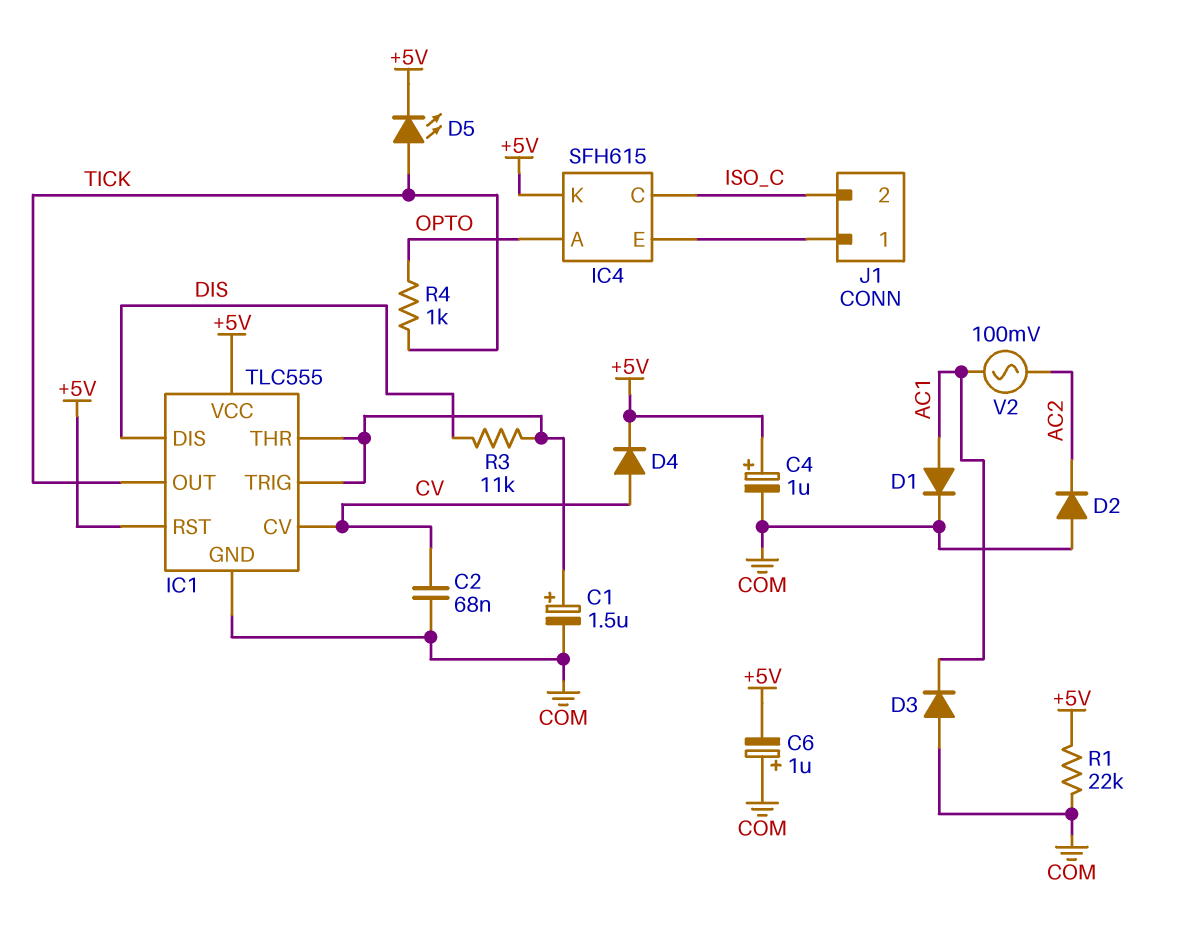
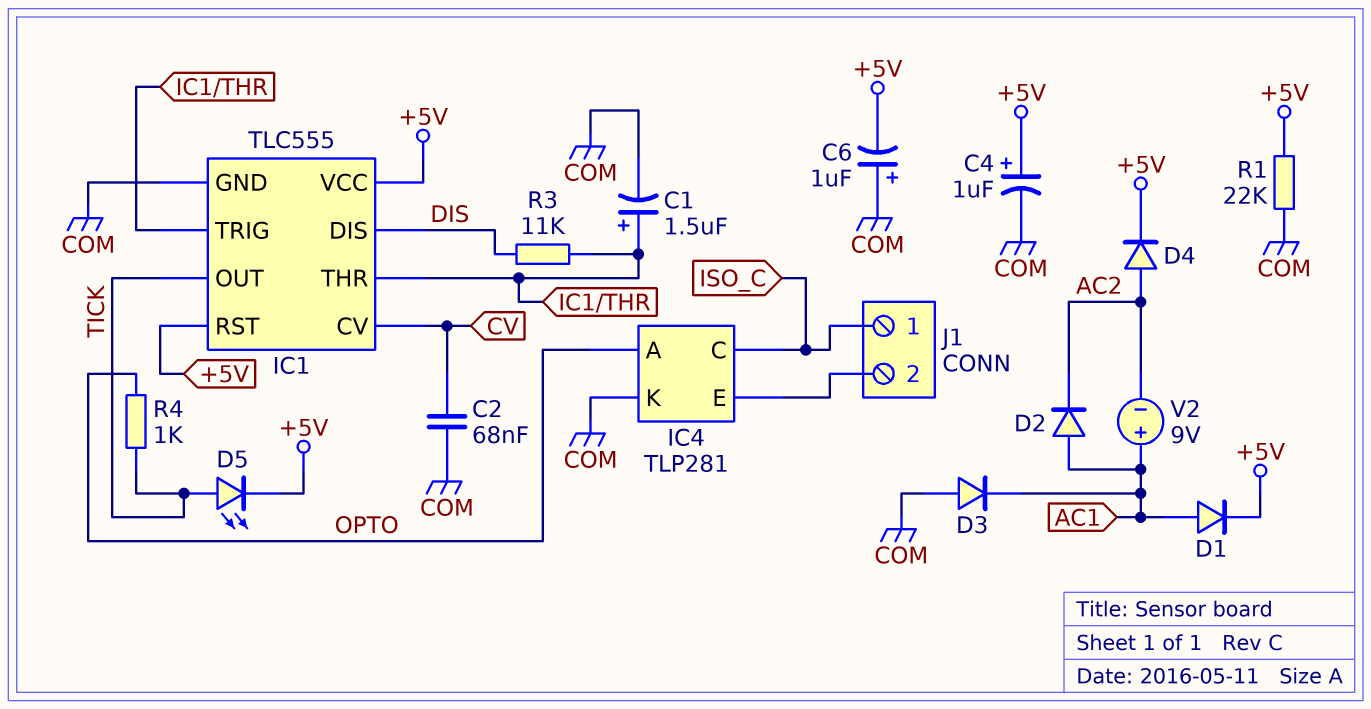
D1: diode (A AC1, K COM) -> diode (A AC1, K +5V)
D2: diode (A COM, K AC2) -> diode (A AC1, K AC2)
D4: diode (A CV, K +5V) -> diode (A AC2, K +5V)
IC4: SFH615 -> TLP281
IC4 pin K: +5V -> COM
J1 pin 1: IC4/E -> ISO_C
J1 pin 2: ISO_C -> IC4/E
V2: AC 100mV (AC1, AC2) -> 9V (plus AC1, minus AC2)

